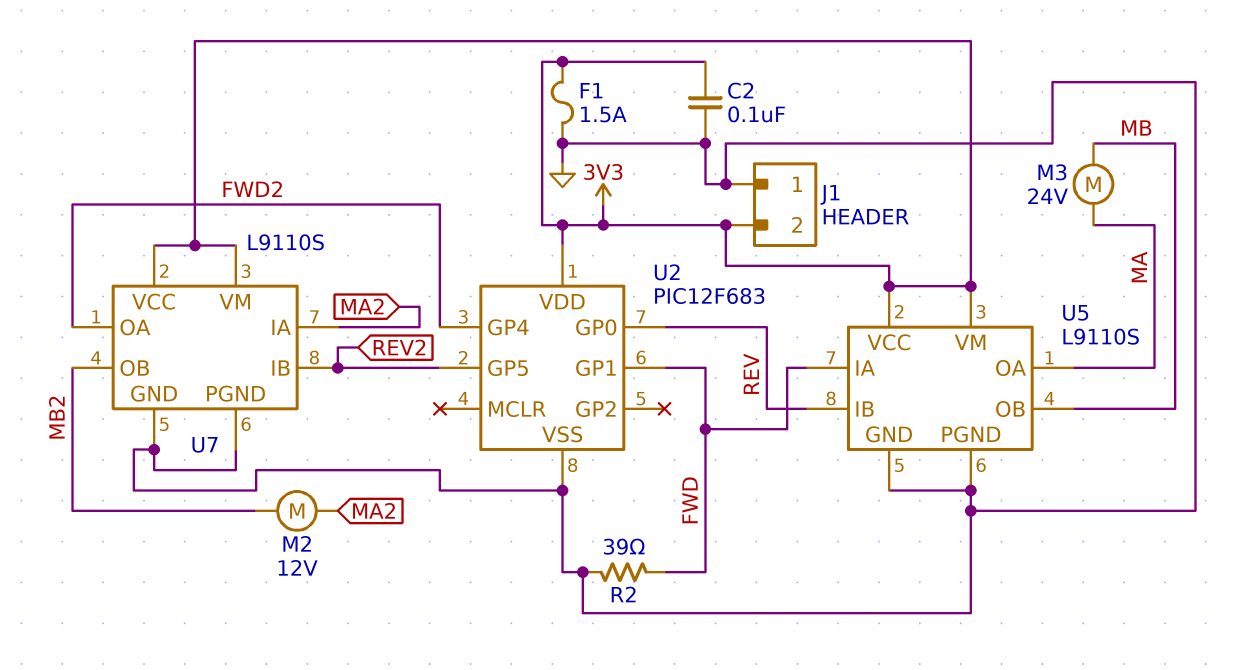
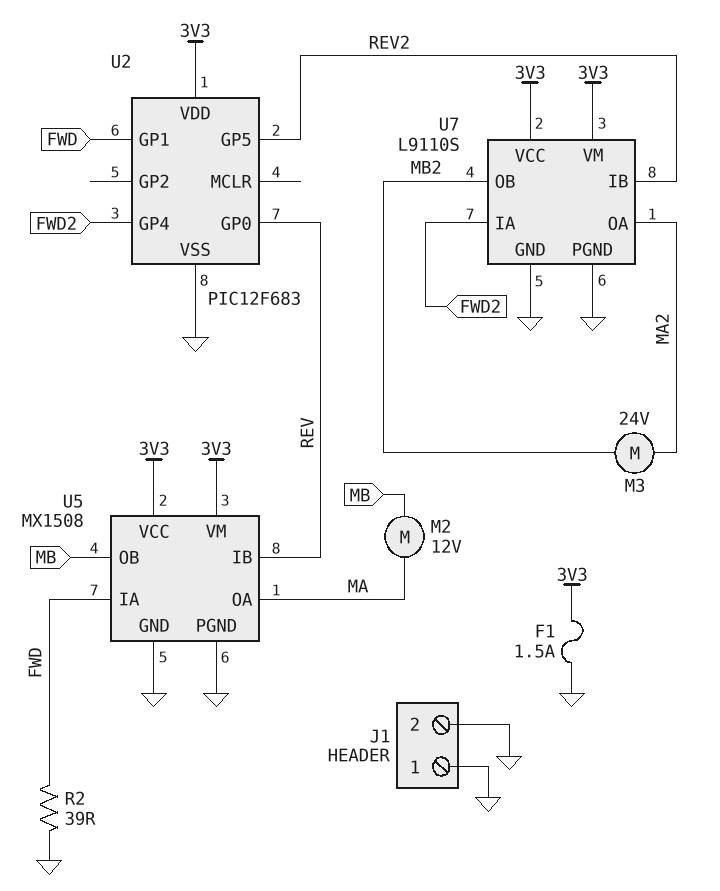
C2: 100nF (3V3, GND) -> none
J1 pin 2: 3V3 -> GND
M2: motor 12V (MA2, MB2) -> motor 12V (MA, MB)
M3: motor 24V (MA, MB) -> motor 24V (MA2, MB2)
U5: L9110S -> MX1508
U7 pin IA: MA2 -> FWD2
U7 pin OA: FWD2 -> MA2

